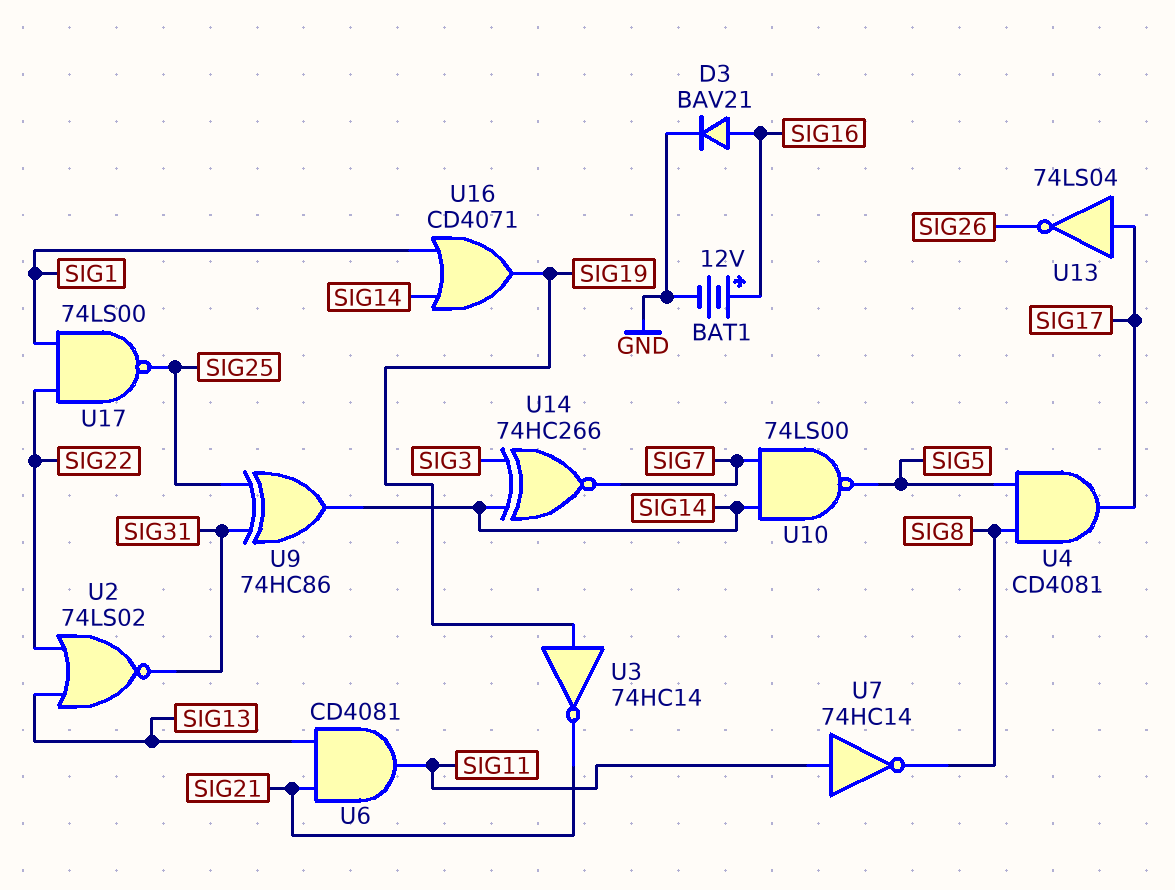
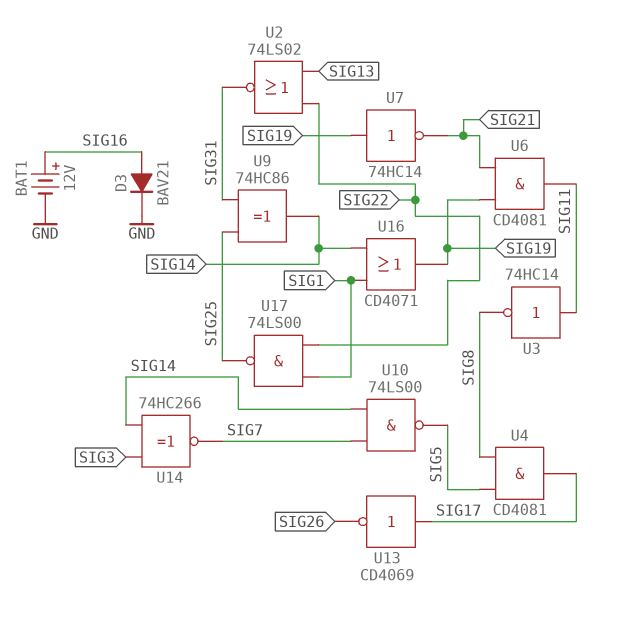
U3: NOT 74HC14 (in SIG19, out SIG21) -> NOT 74HC14 (in SIG11, out SIG8)
U6: AND CD4081 (in SIG13, in SIG21, out SIG11) -> AND CD4081 (in SIG19, in SIG21, out SIG11)
U7: NOT 74HC14 (in SIG11, out SIG8) -> NOT 74HC14 (in SIG19, out SIG21)
U13: NOT 74LS04 (in SIG17, out SIG26) -> NOT CD4069 (in SIG17, out SIG26)

